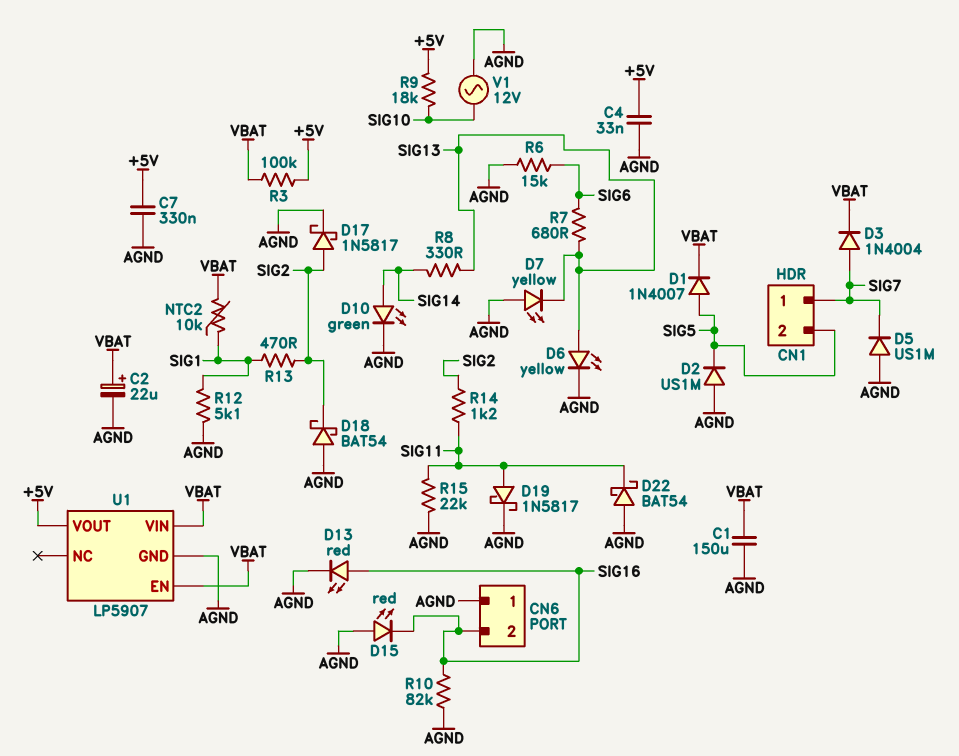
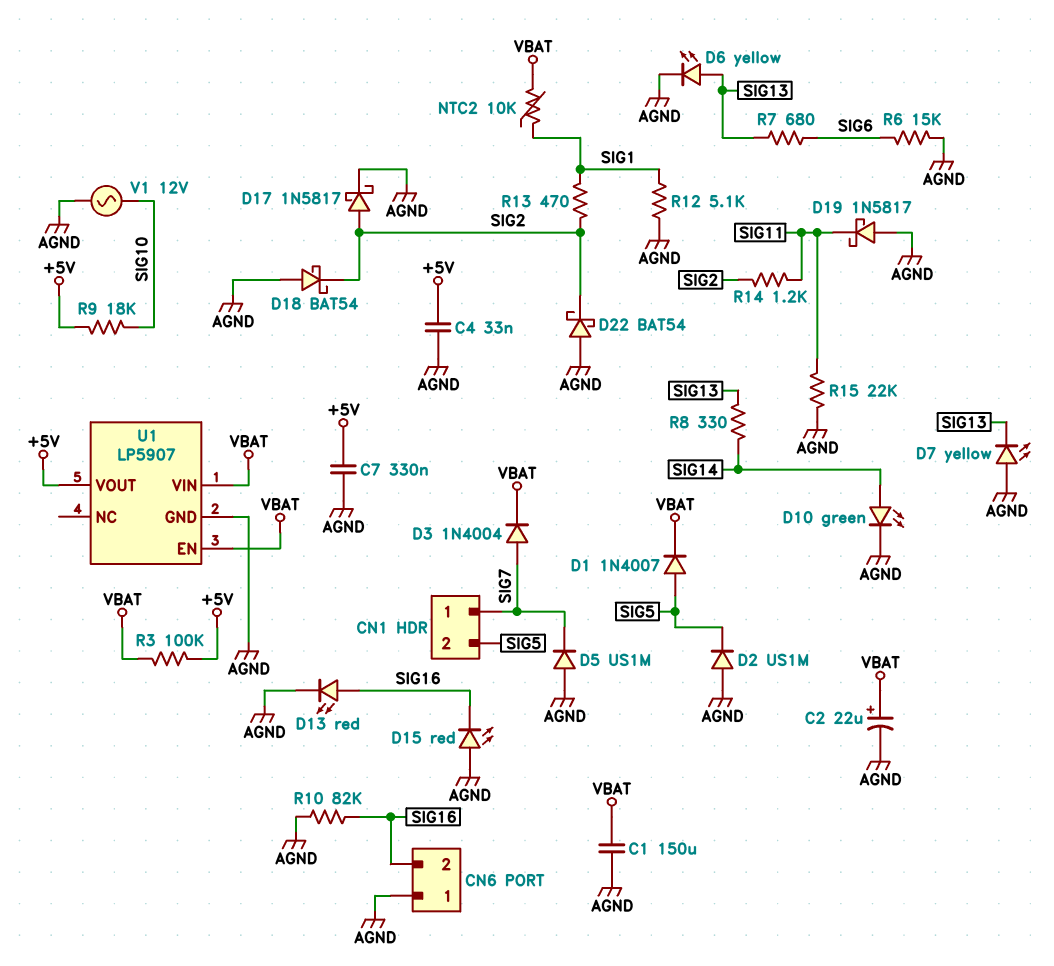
D19: schottky 1N5817 (A SIG11, K AGND) -> schottky 1N5817 (A AGND, K SIG11)
D22: schottky BAT54 (A AGND, K SIG11) -> schottky BAT54 (A AGND, K SIG2)

